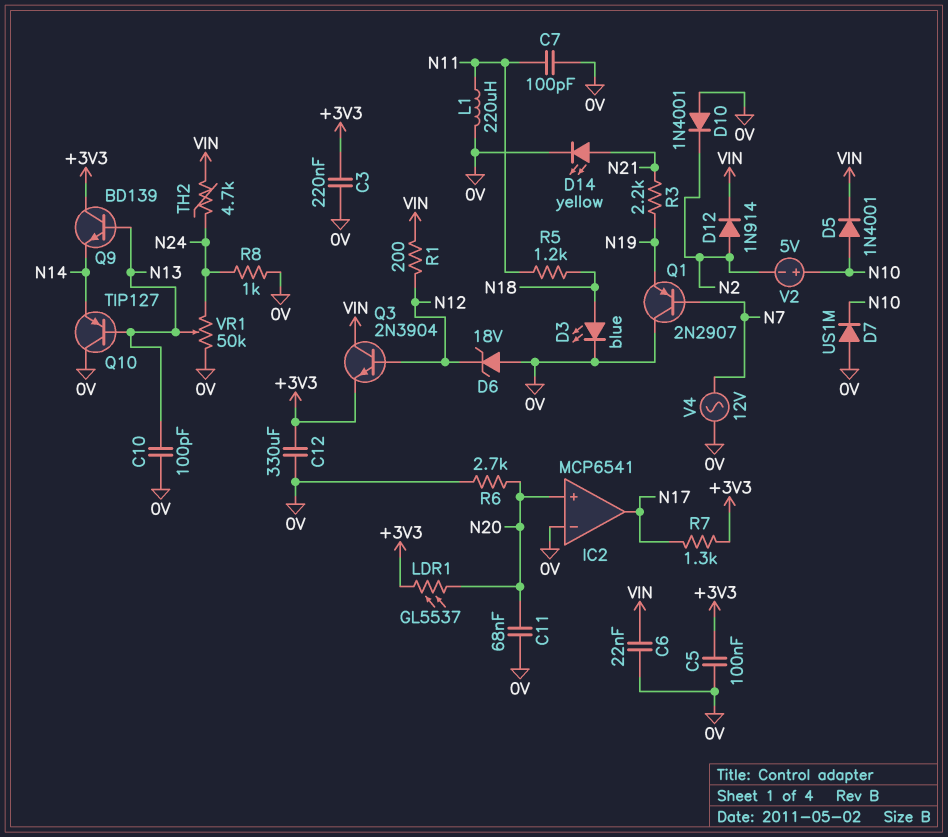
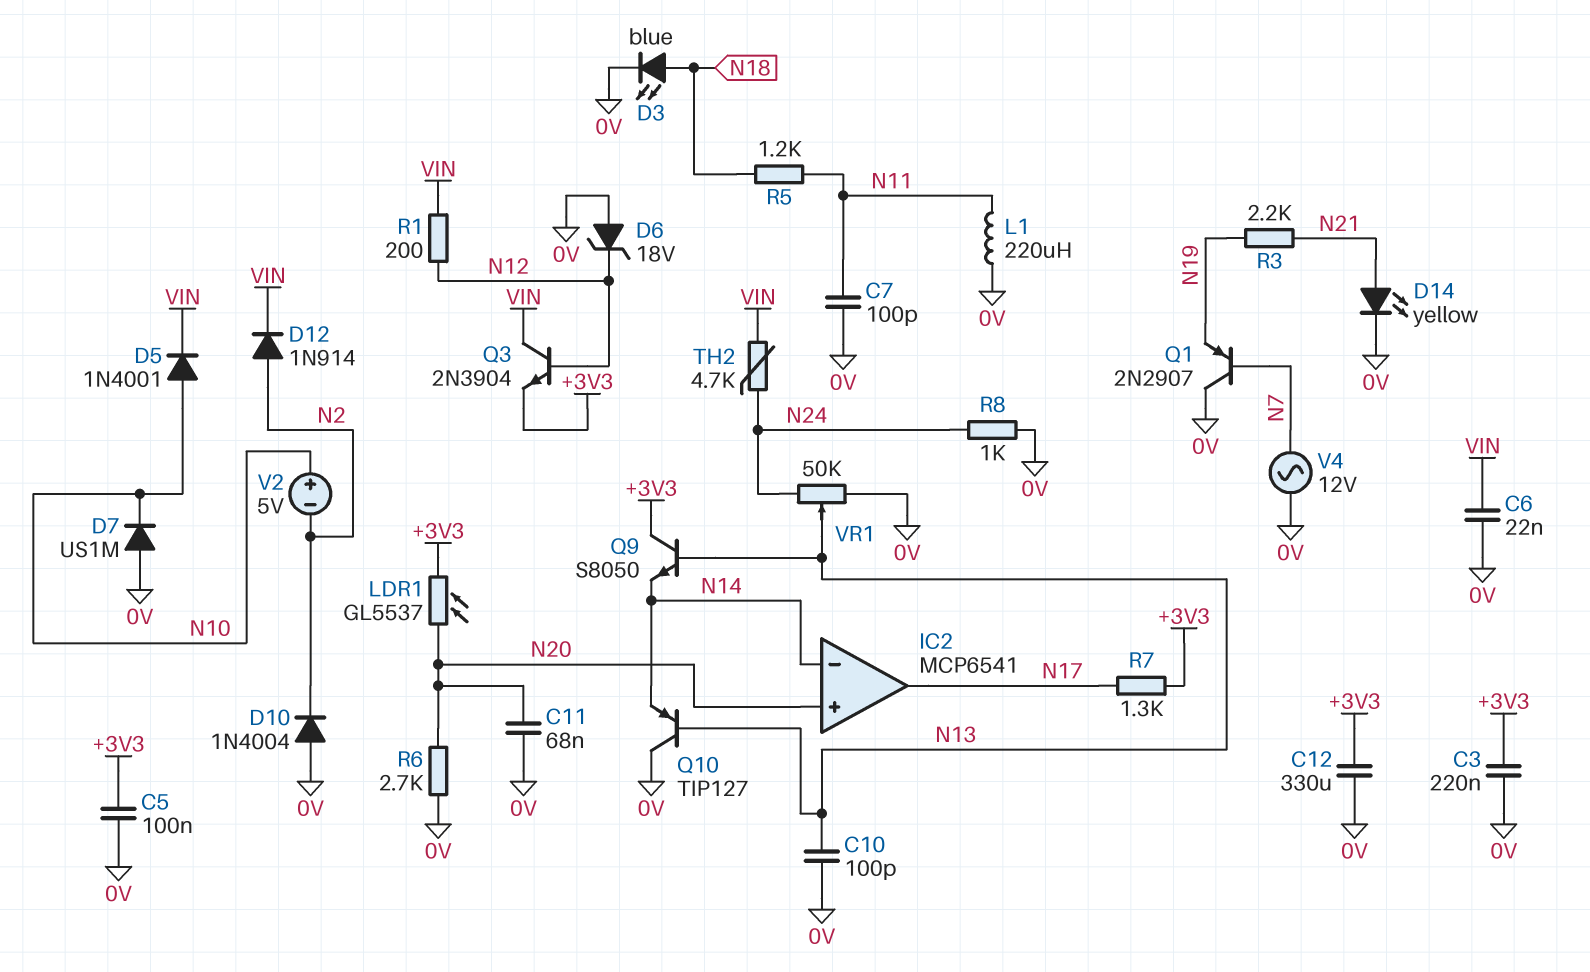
D10: diode 1N4001 (A 0V, K N2) -> diode 1N4004 (A 0V, K N2)
IC2 pin in-: 0V -> N14
Q9: NPN BD139 (B N13, C +3V3, E N14) -> NPN S8050 (B N13, C +3V3, E N14)

